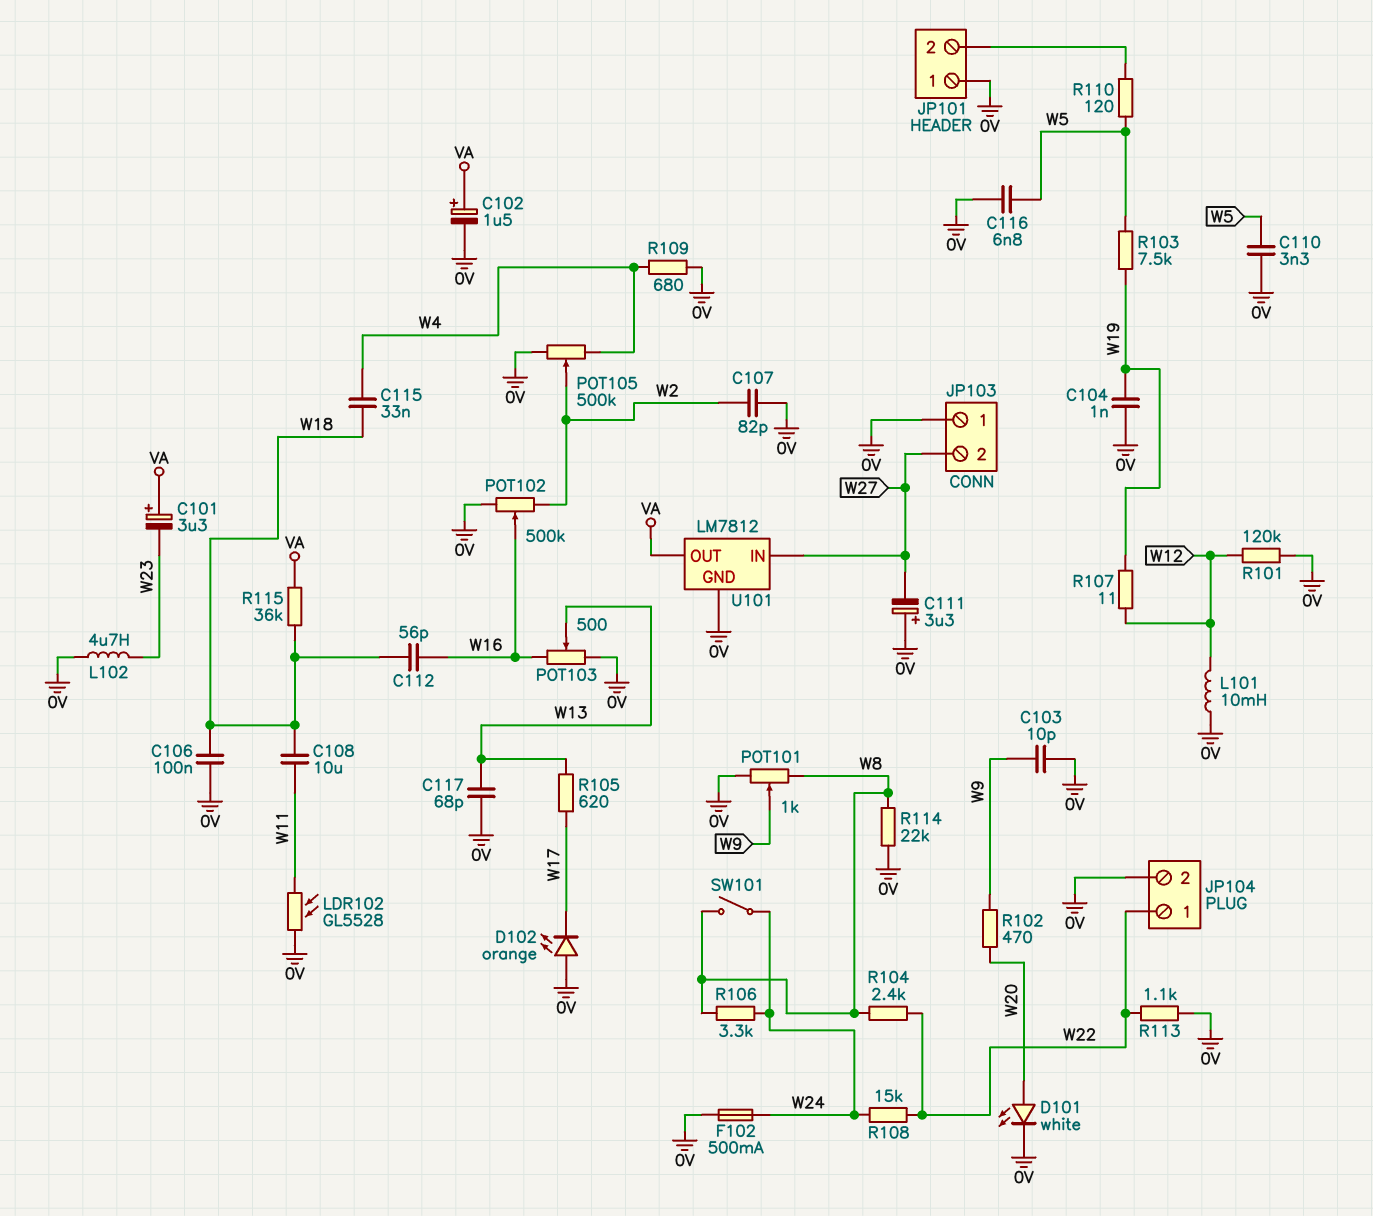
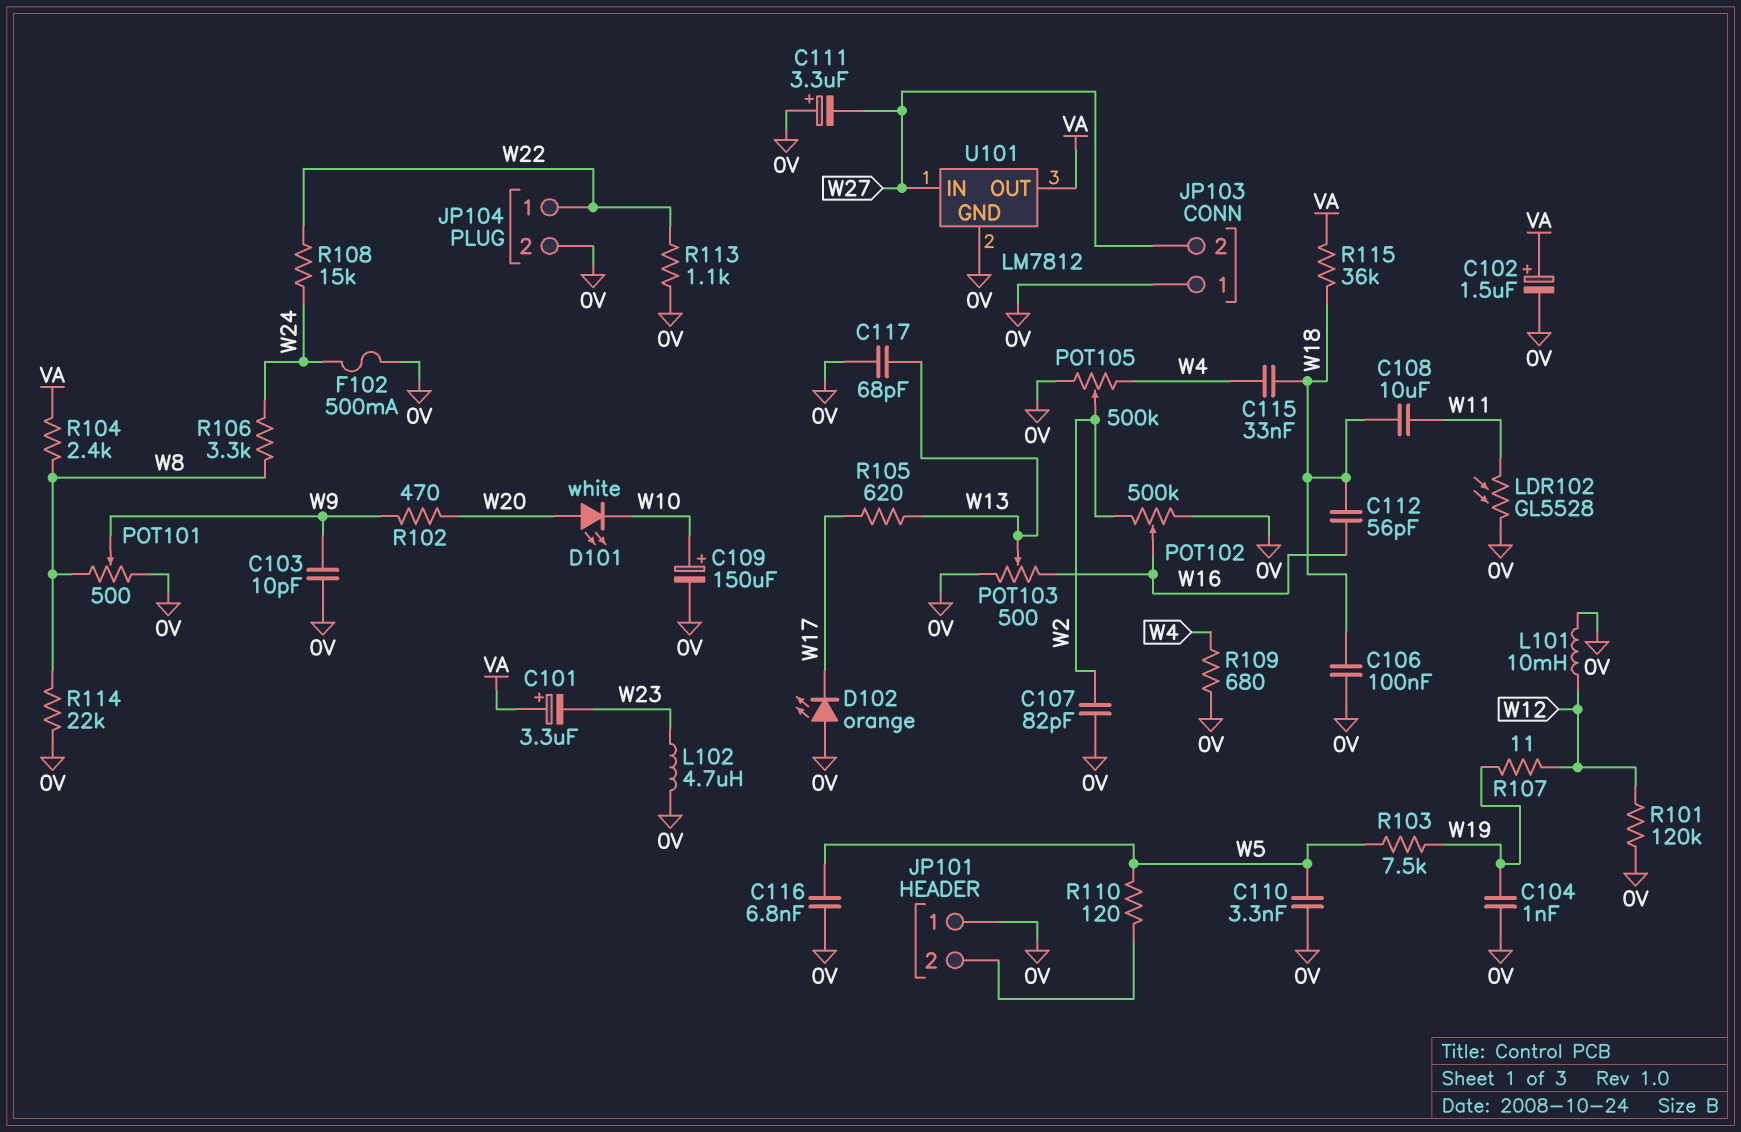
C109: none -> 150uF (plus W10, minus 0V)
D101: LED white (A W20, K 0V) -> LED white (A W20, K W10)
POT101: 1k (0V, W8, wiper W9) -> 500 (0V, W8, wiper W9)
R104: 2.4k (W8, W22) -> 2.4k (VA, W8)
SW101: switch (W8, W24) -> none

